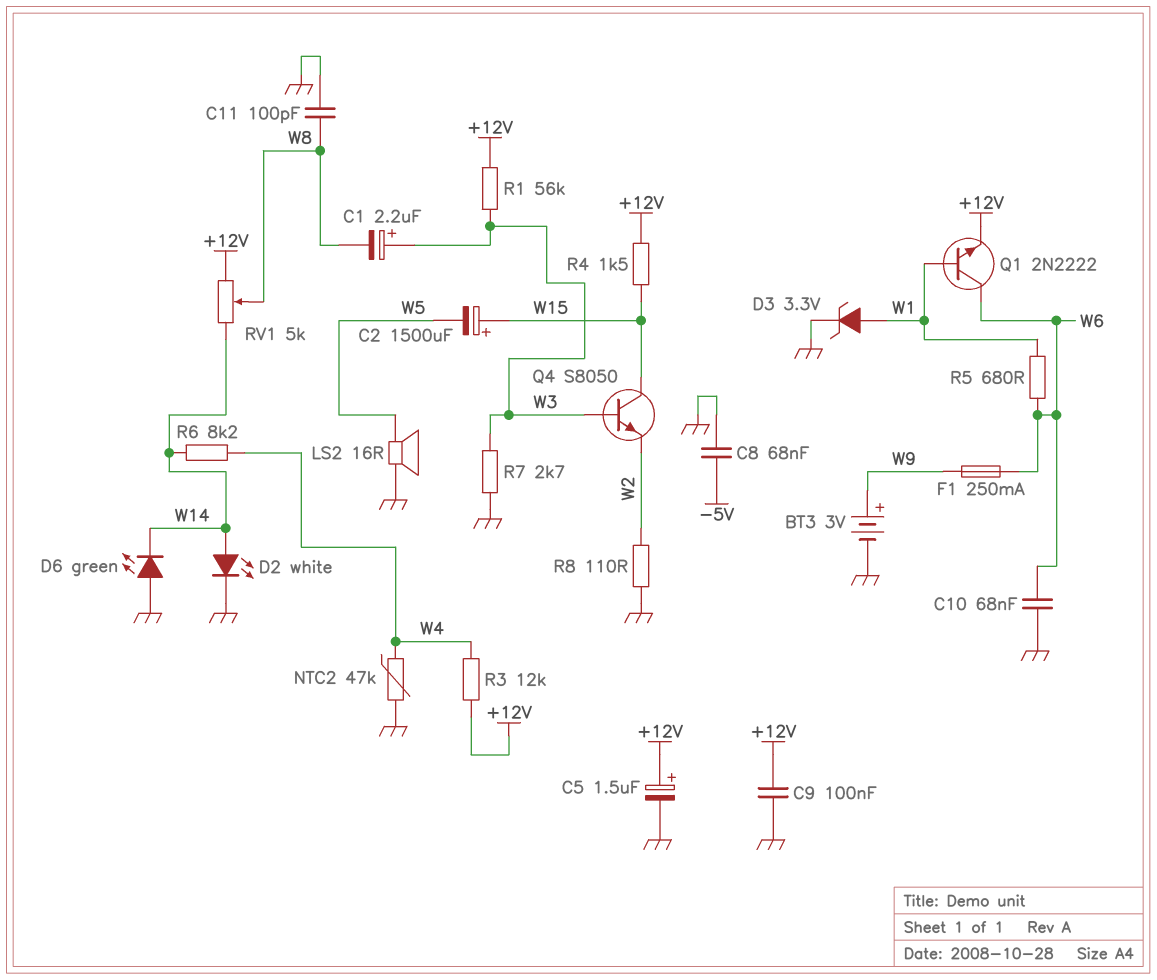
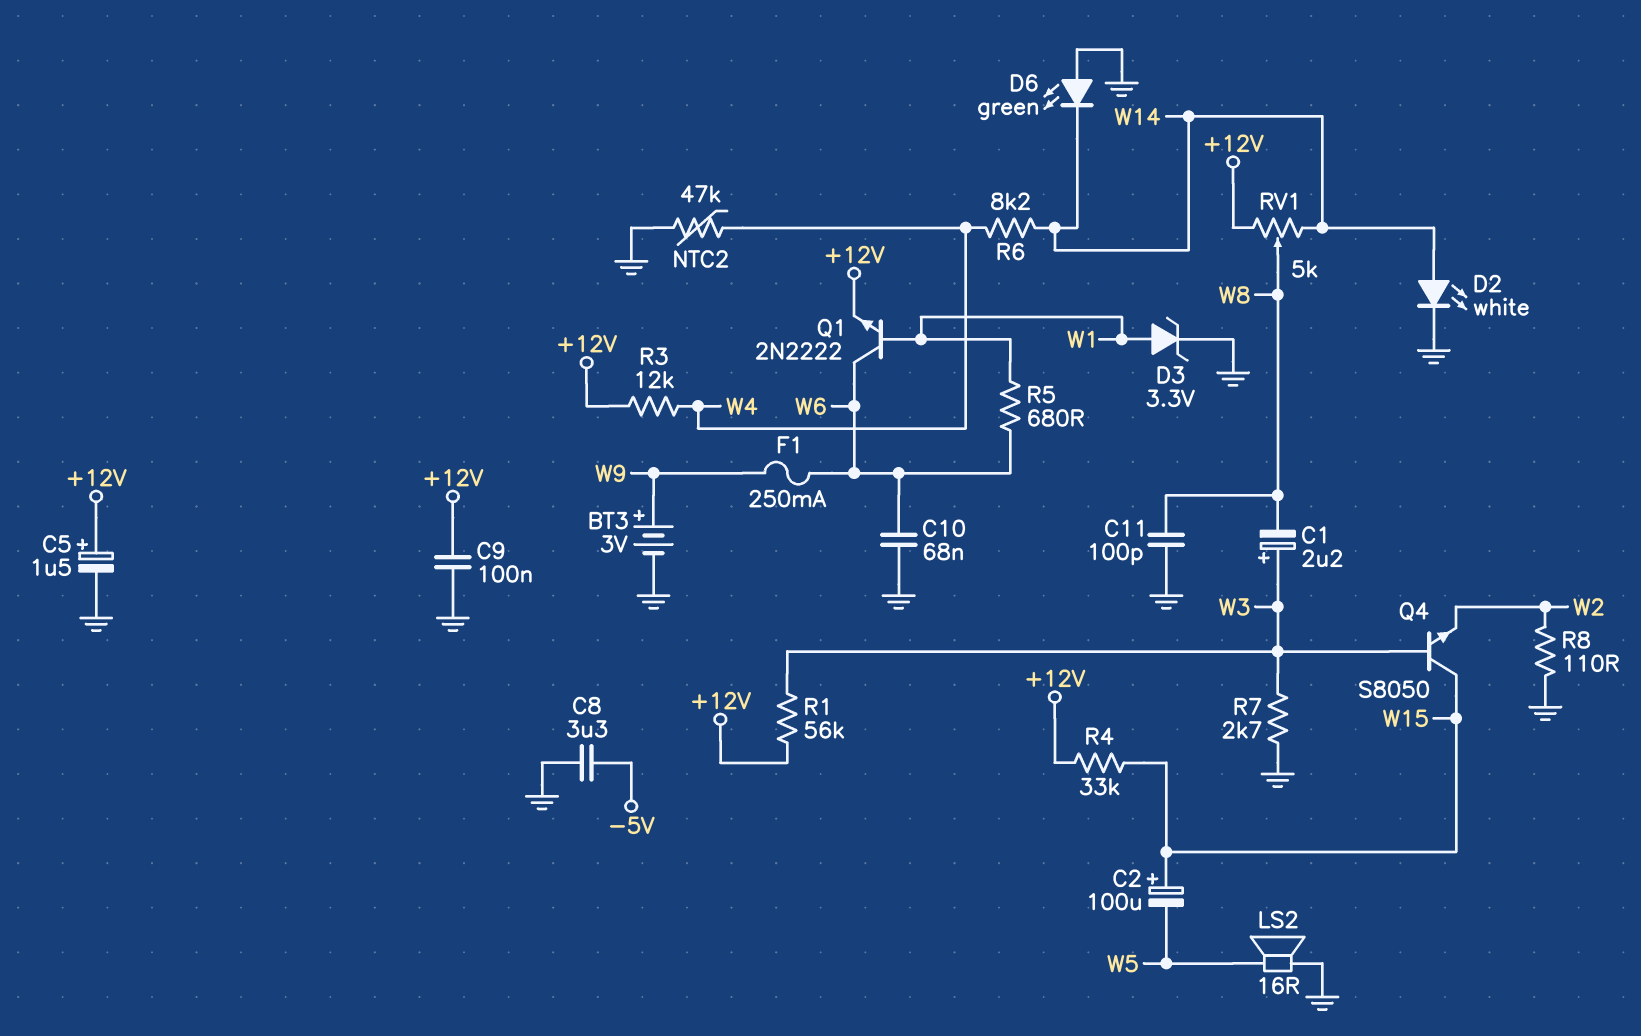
C2: 1500uF (plus W15, minus W5) -> 100uF (plus W15, minus W5)
C8: 68nF (-5V, GND) -> 3.3uF (-5V, GND)
R4: 1.5k (+12V, W15) -> 33k (+12V, W15)

